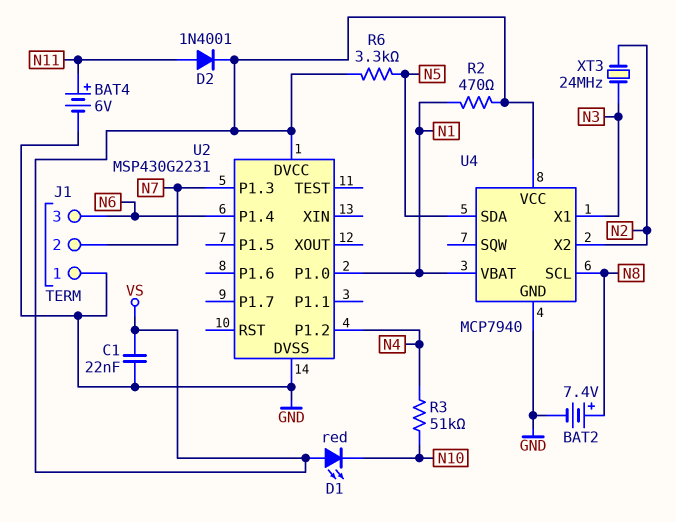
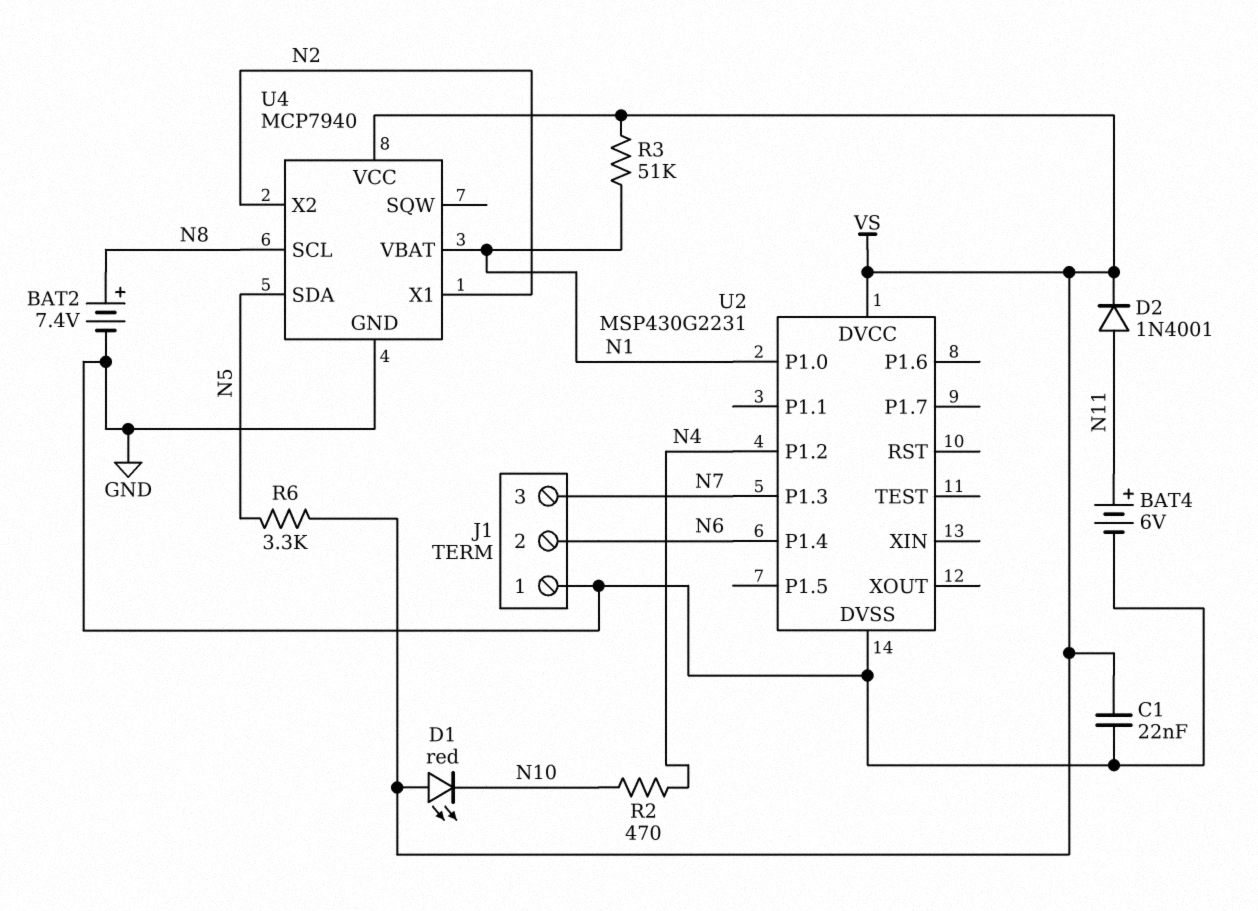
J1 pin 2: N7 -> N6
J1 pin 3: N6 -> N7
R2: 470 (N1, VS) -> 470 (N4, N10)
R3: 51k (N4, N10) -> 51k (N1, VS)
U4 pin X1: N3 -> N2
XT3: 24MHz (N2, N3) -> none

